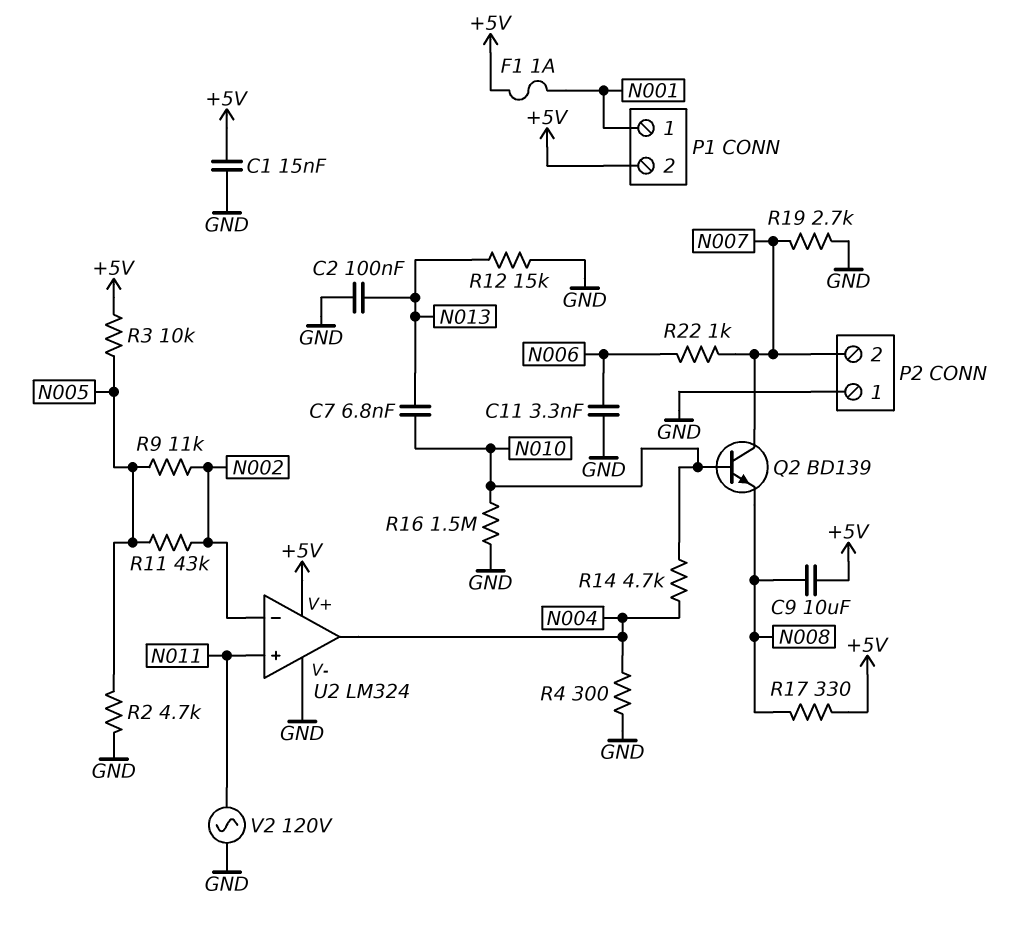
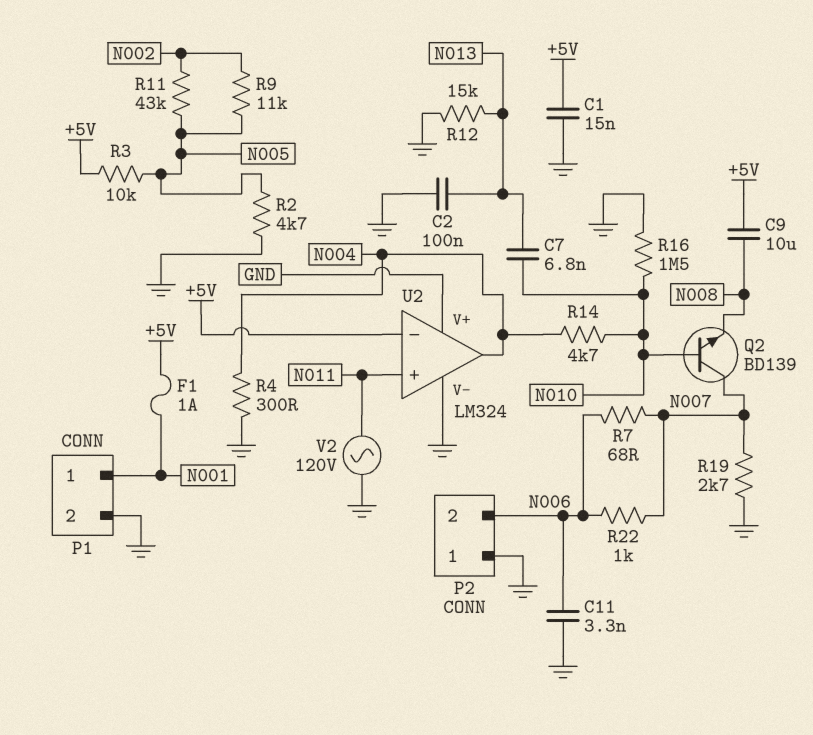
P1 pin 2: +5V -> GND
P2 pin 2: N007 -> N006
R7: none -> 68 (N006, N007)
R17: 330 (+5V, N008) -> none
U2 pin V+: +5V -> GND
U2 pin in-: N002 -> +5V

